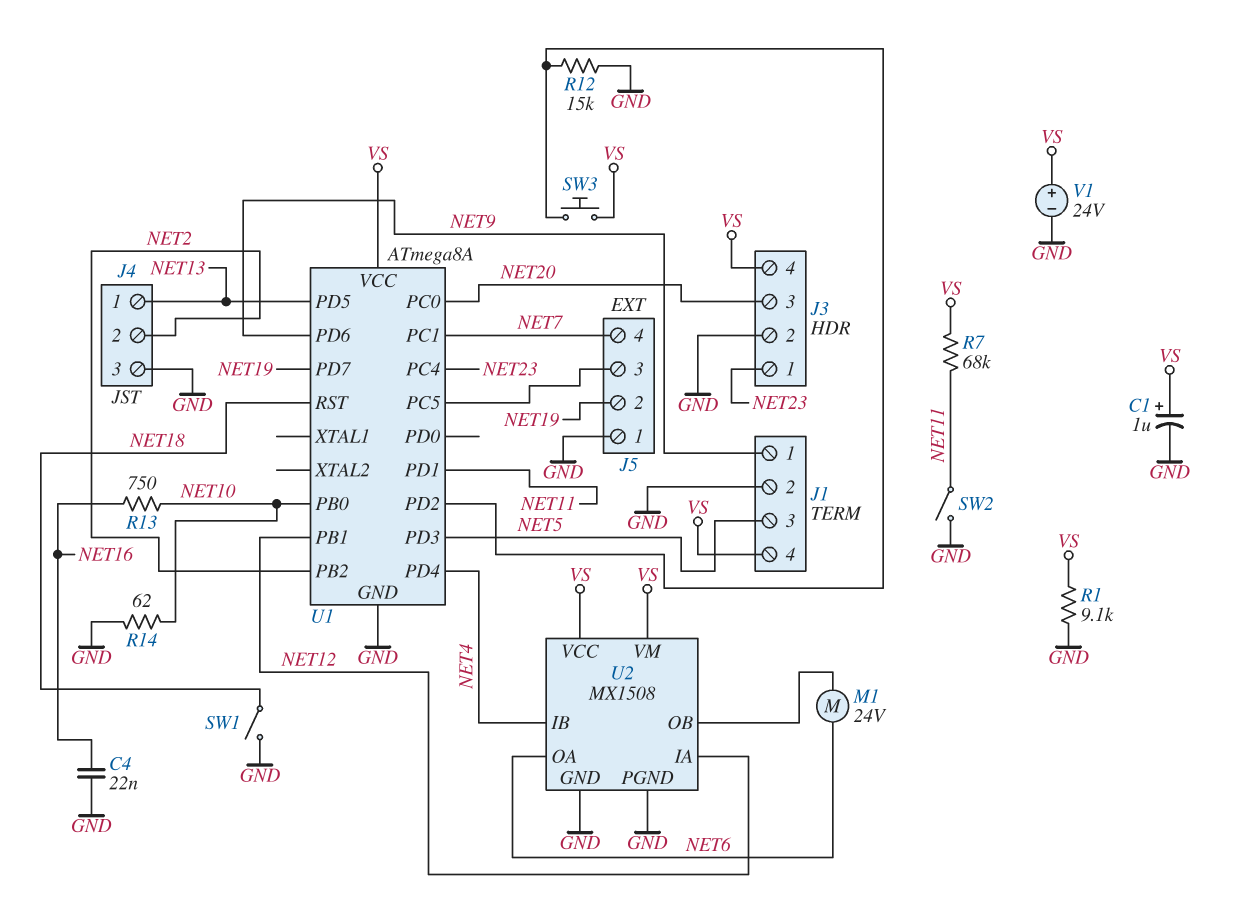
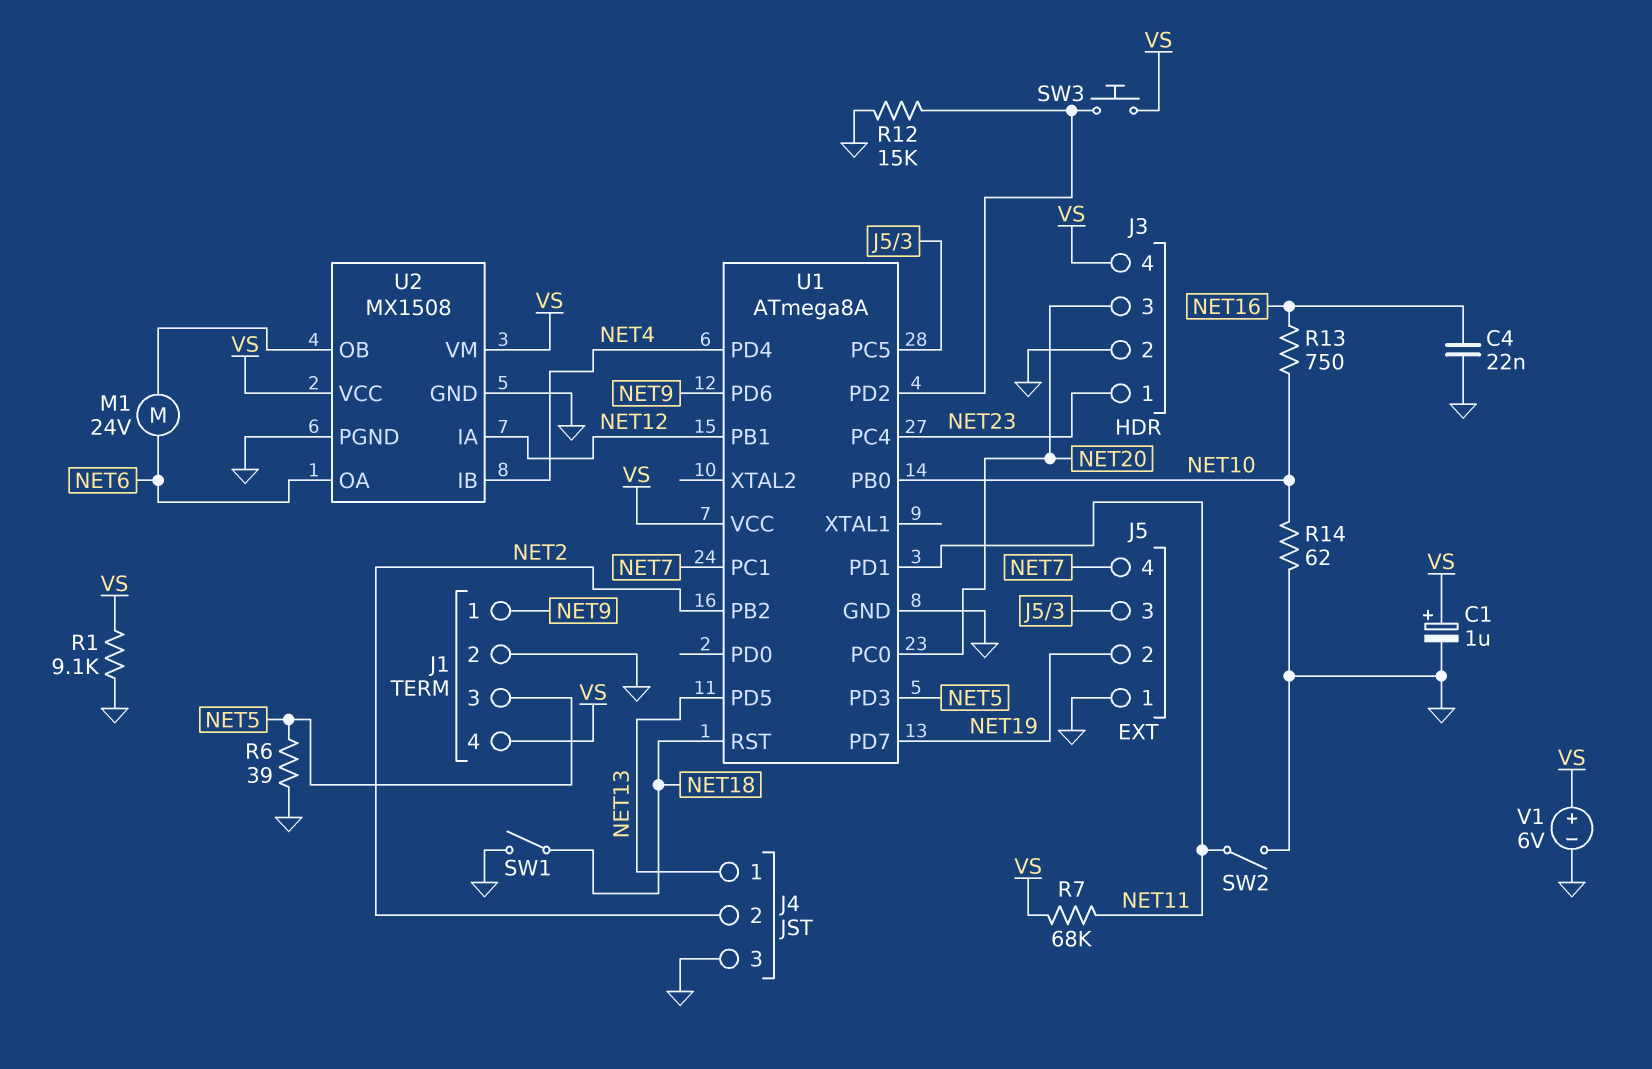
R6: none -> 39 (GND, NET5)
V1: 24V (plus VS, minus GND) -> 6V (plus VS, minus GND)

